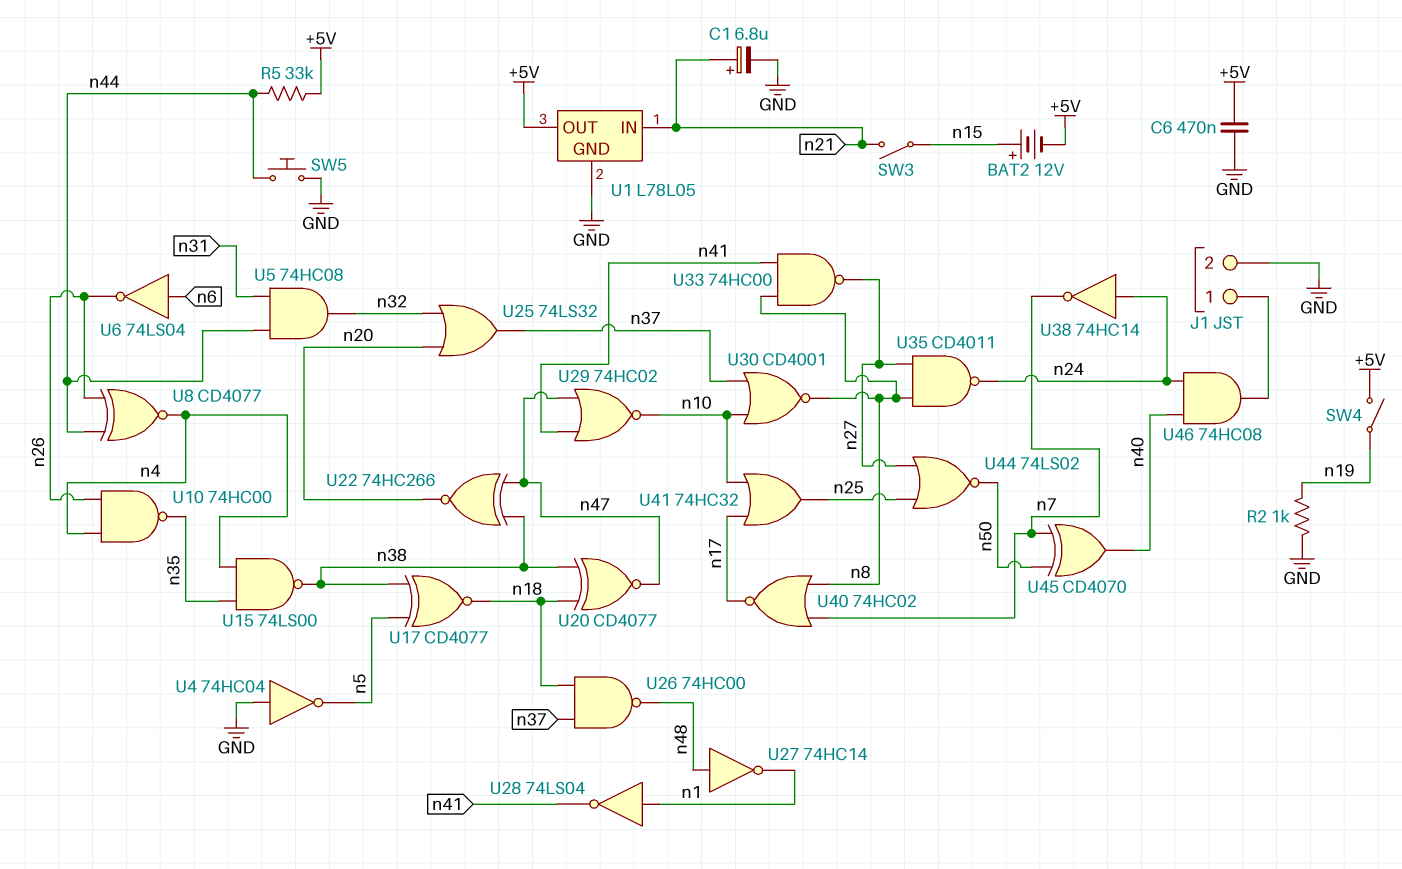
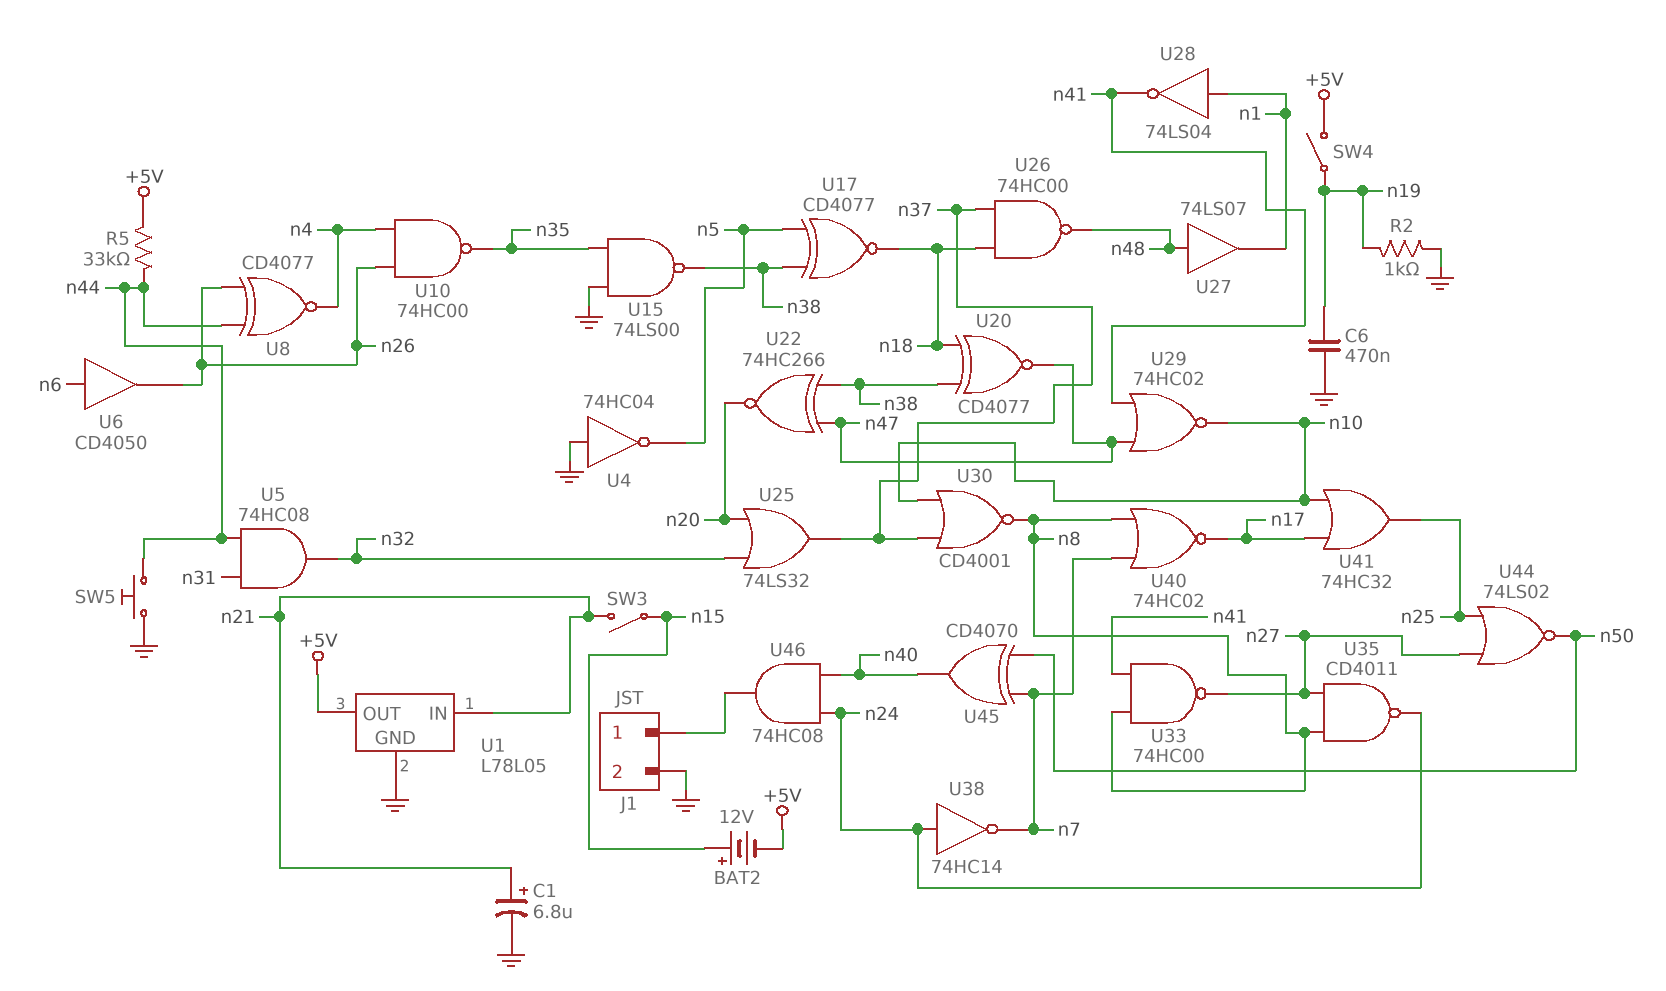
C6: 470nF (+5V, GND) -> 470nF (GND, n19)
U6: NOT 74LS04 (in n6, out n26) -> buffer CD4050 (in n6, out n26)
U15: NAND 74LS00 (in n4, in n35, out n38) -> NAND 74LS00 (in GND, in n35, out n38)
U27: NOT 74HC14 (in n48, out n1) -> buffer 74LS07 (in n48, out n1)

